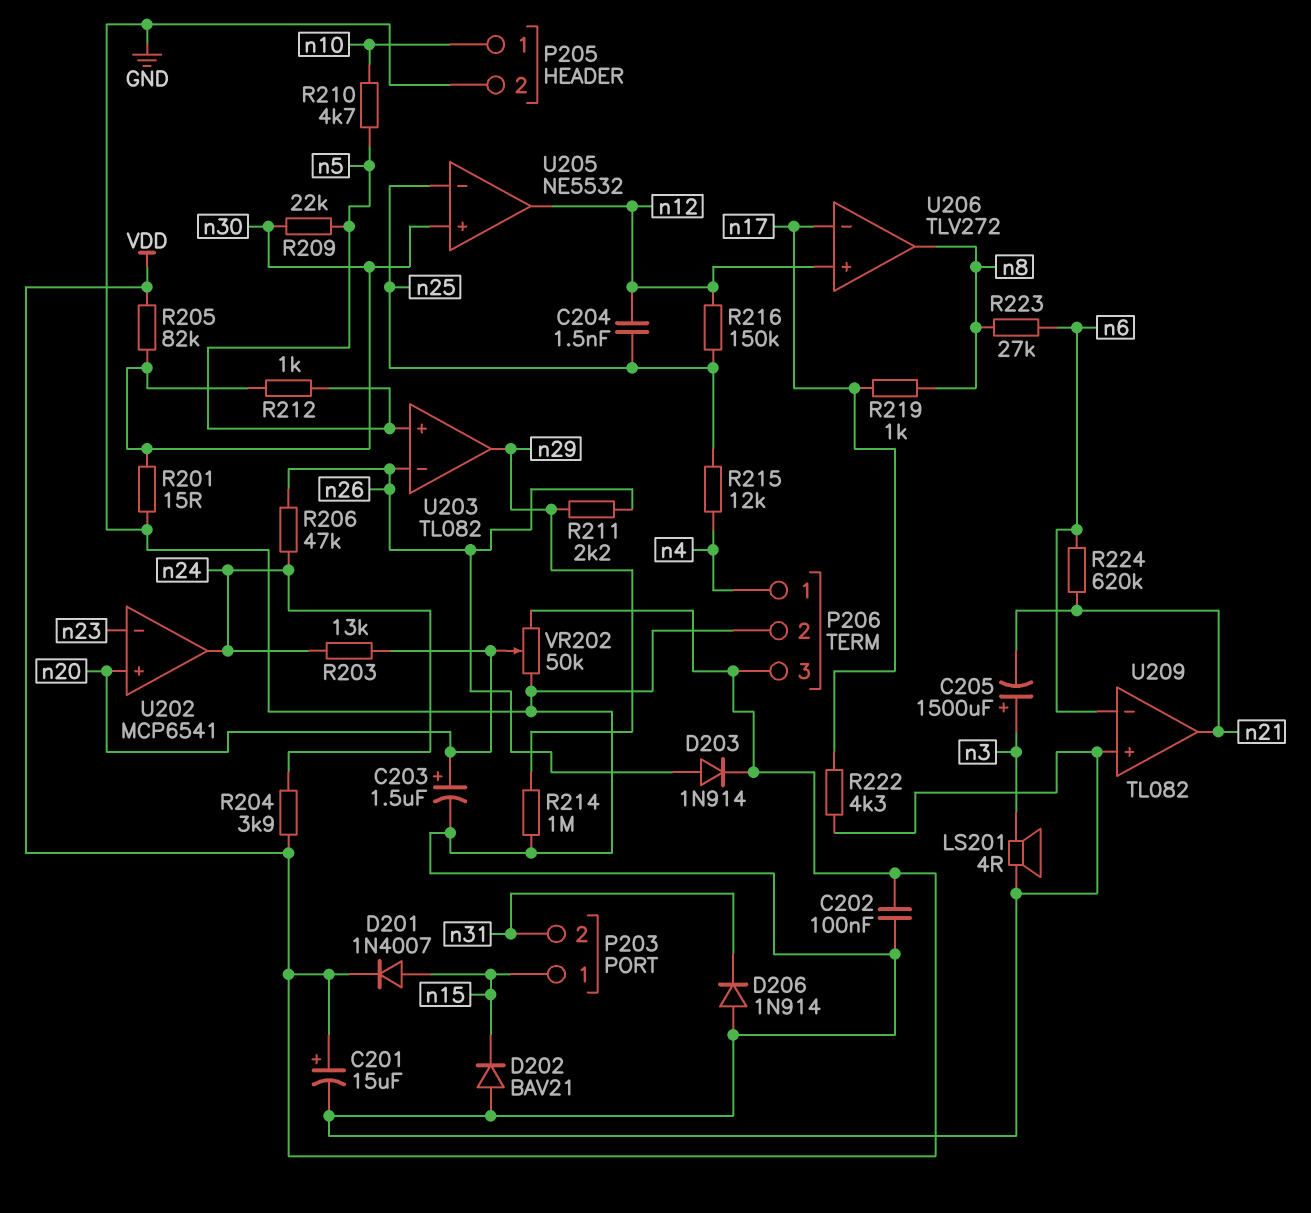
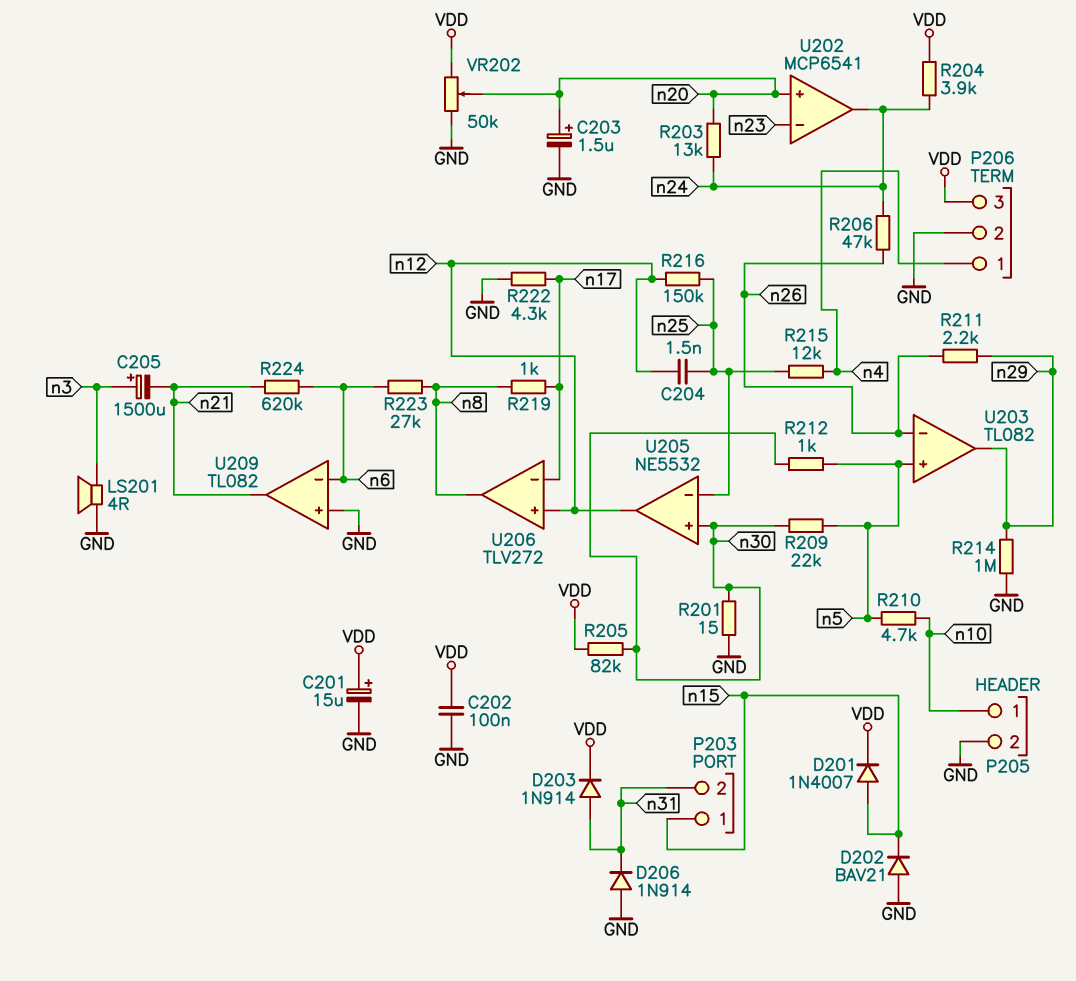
D203: diode 1N914 (A n26, K VDD) -> diode 1N914 (A n31, K VDD)

